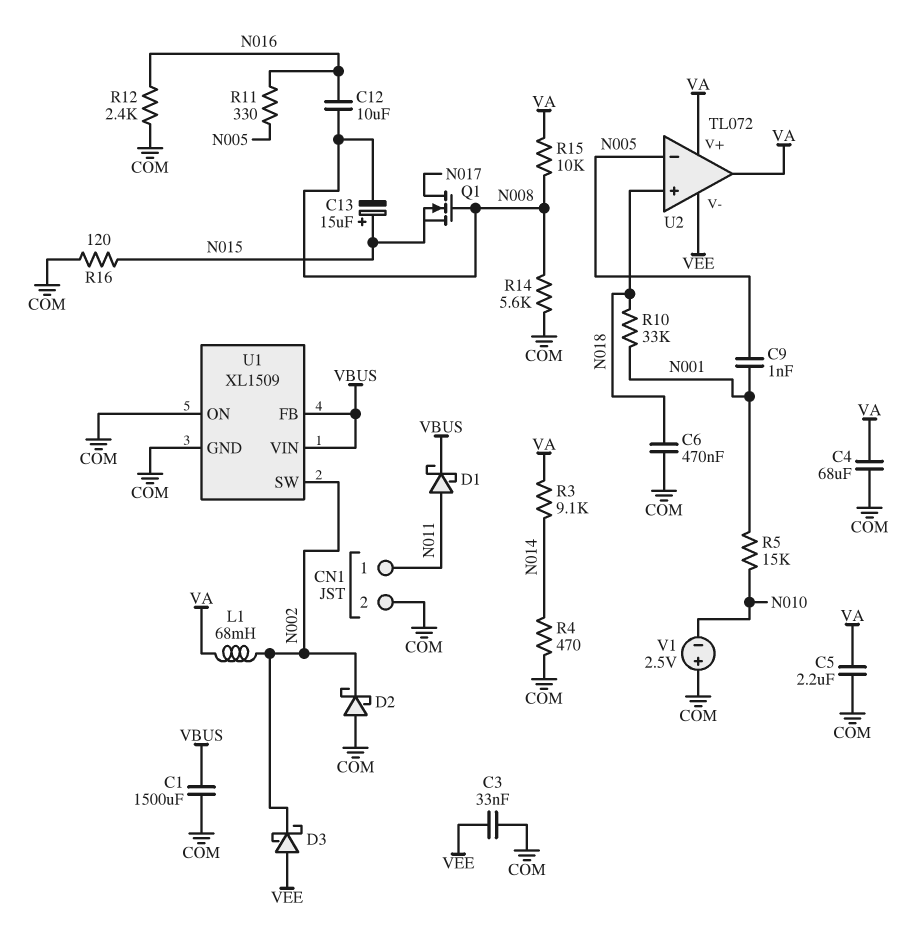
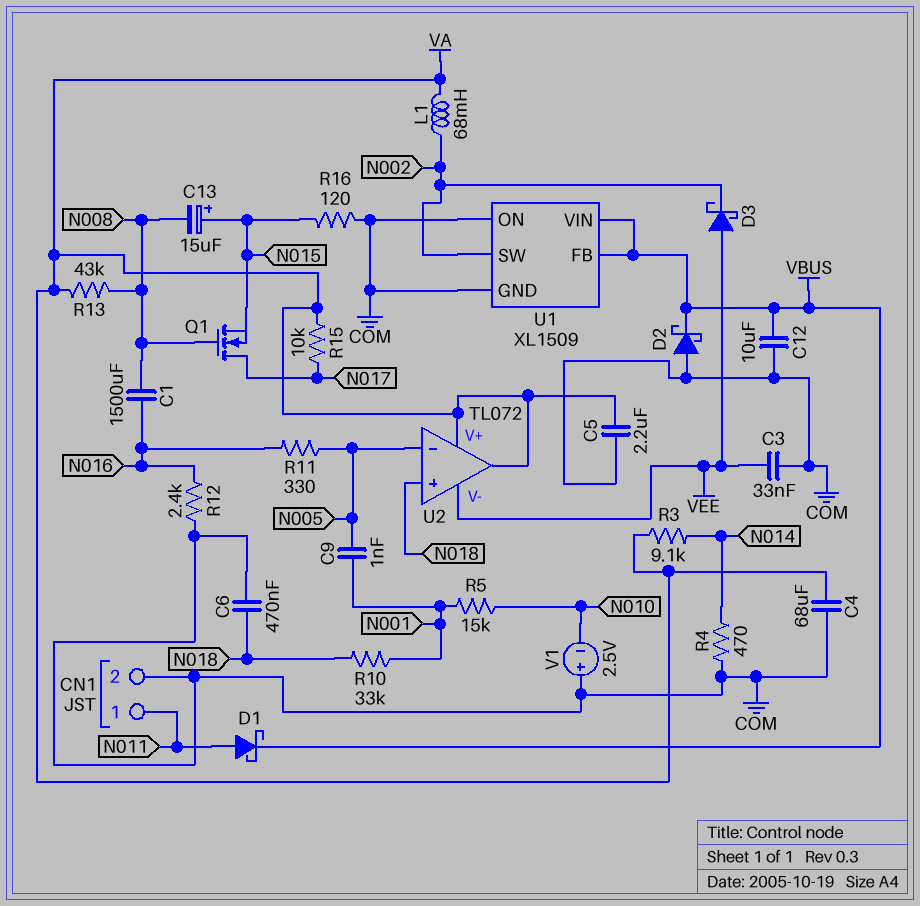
C1: 1500uF (COM, VBUS) -> 1500uF (N008, N016)
C12: 10uF (N008, N016) -> 10uF (COM, VBUS)
D2: schottky (A COM, K N002) -> schottky (A COM, K VBUS)
R13: none -> 43k (N008, VA)
R14: 5.6k (COM, N008) -> none
R15: 10k (N008, VA) -> 10k (N017, VA)

